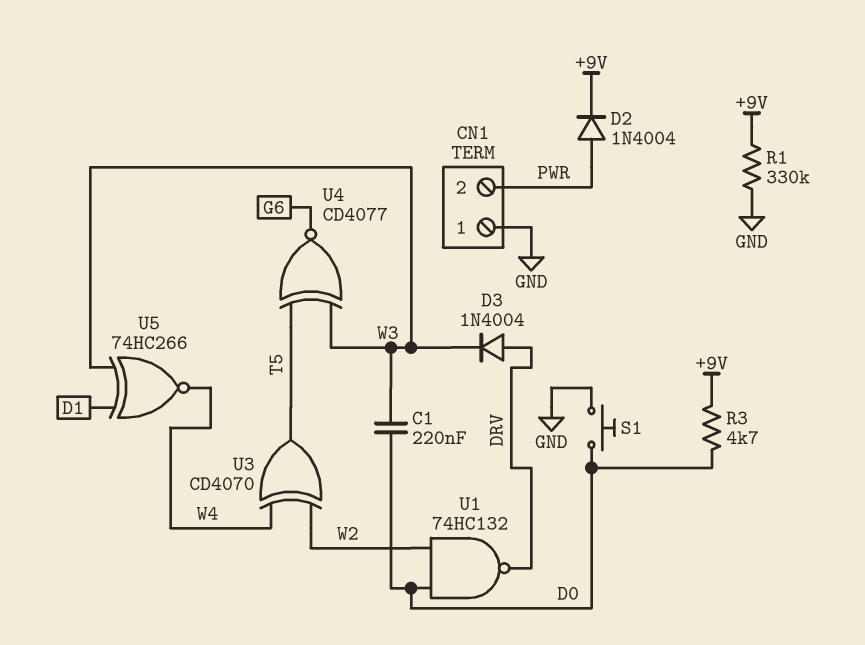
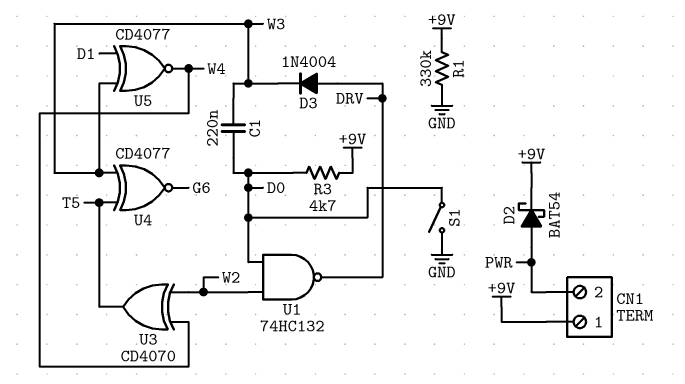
CN1 pin 1: GND -> +9V
D2: diode 1N4004 (A PWR, K +9V) -> schottky BAT54 (A PWR, K +9V)
S1: button (D0, GND) -> switch (D0, GND)
U5: XNOR 74HC266 (in D1, in W3, out W4) -> XNOR CD4077 (in D1, in W3, out W4)

